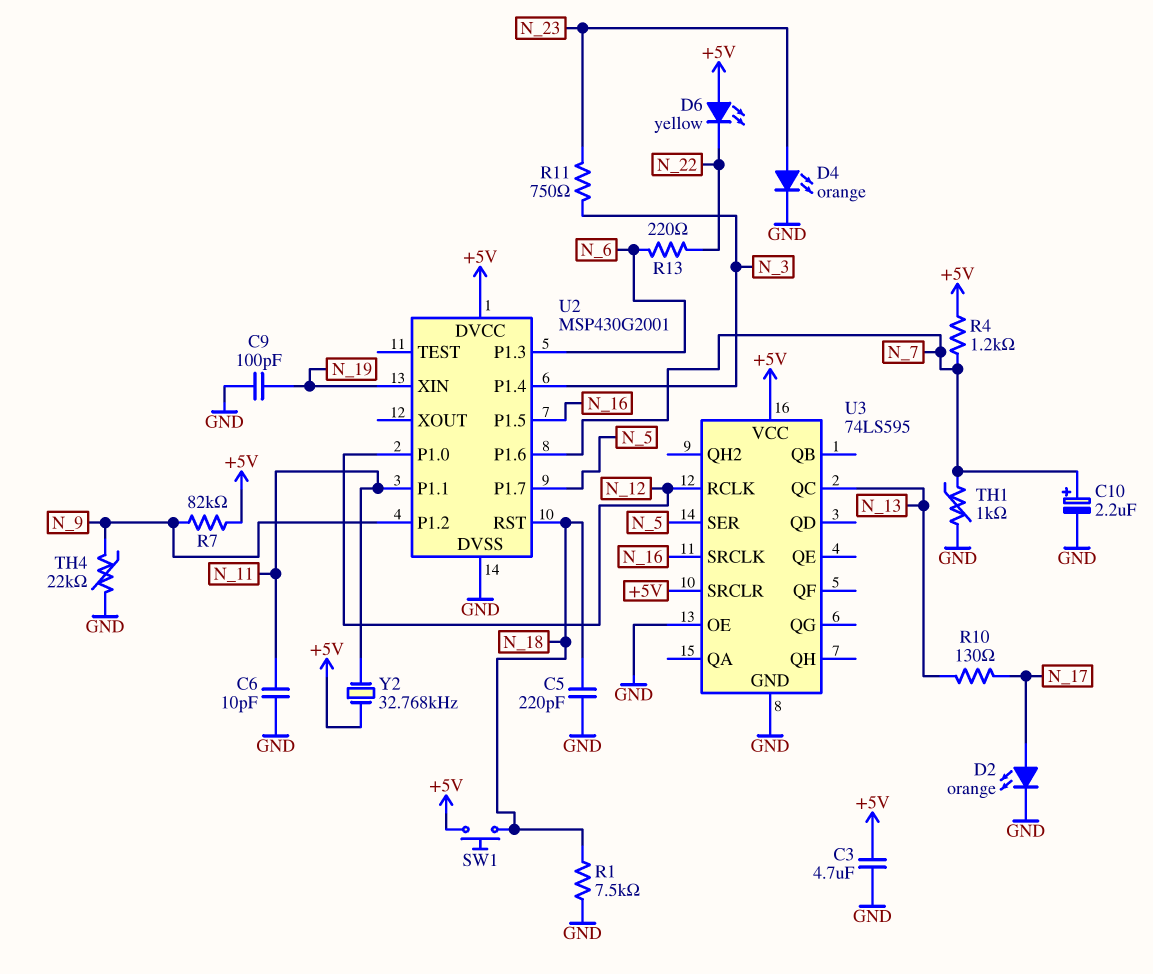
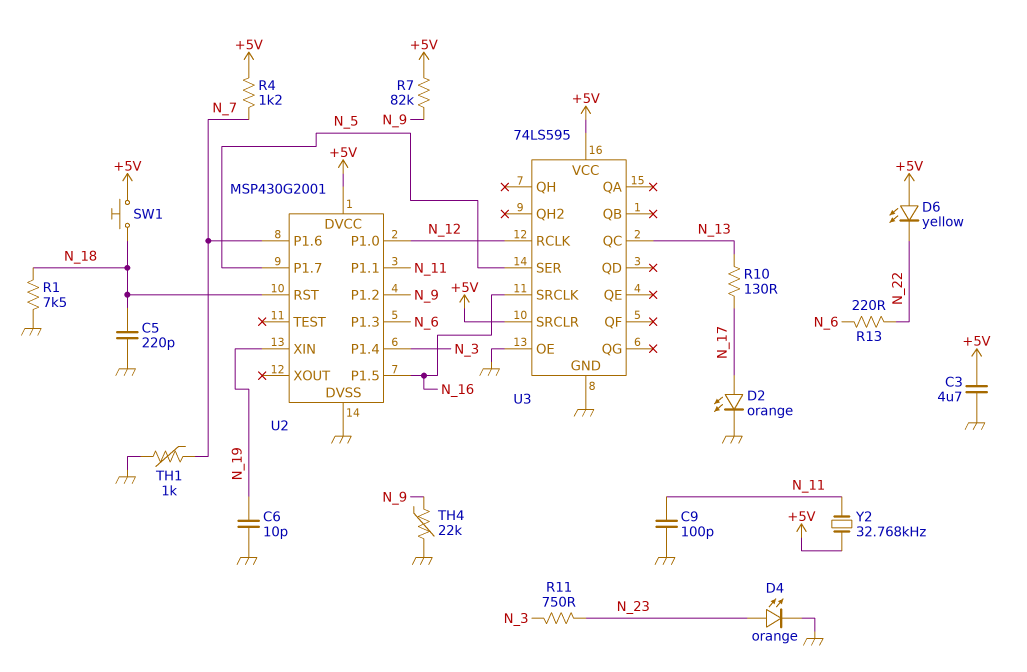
C6: 10pF (GND, N_11) -> 10pF (GND, N_19)
C9: 100pF (GND, N_19) -> 100pF (GND, N_11)
C10: 2.2uF (plus N_7, minus GND) -> none

